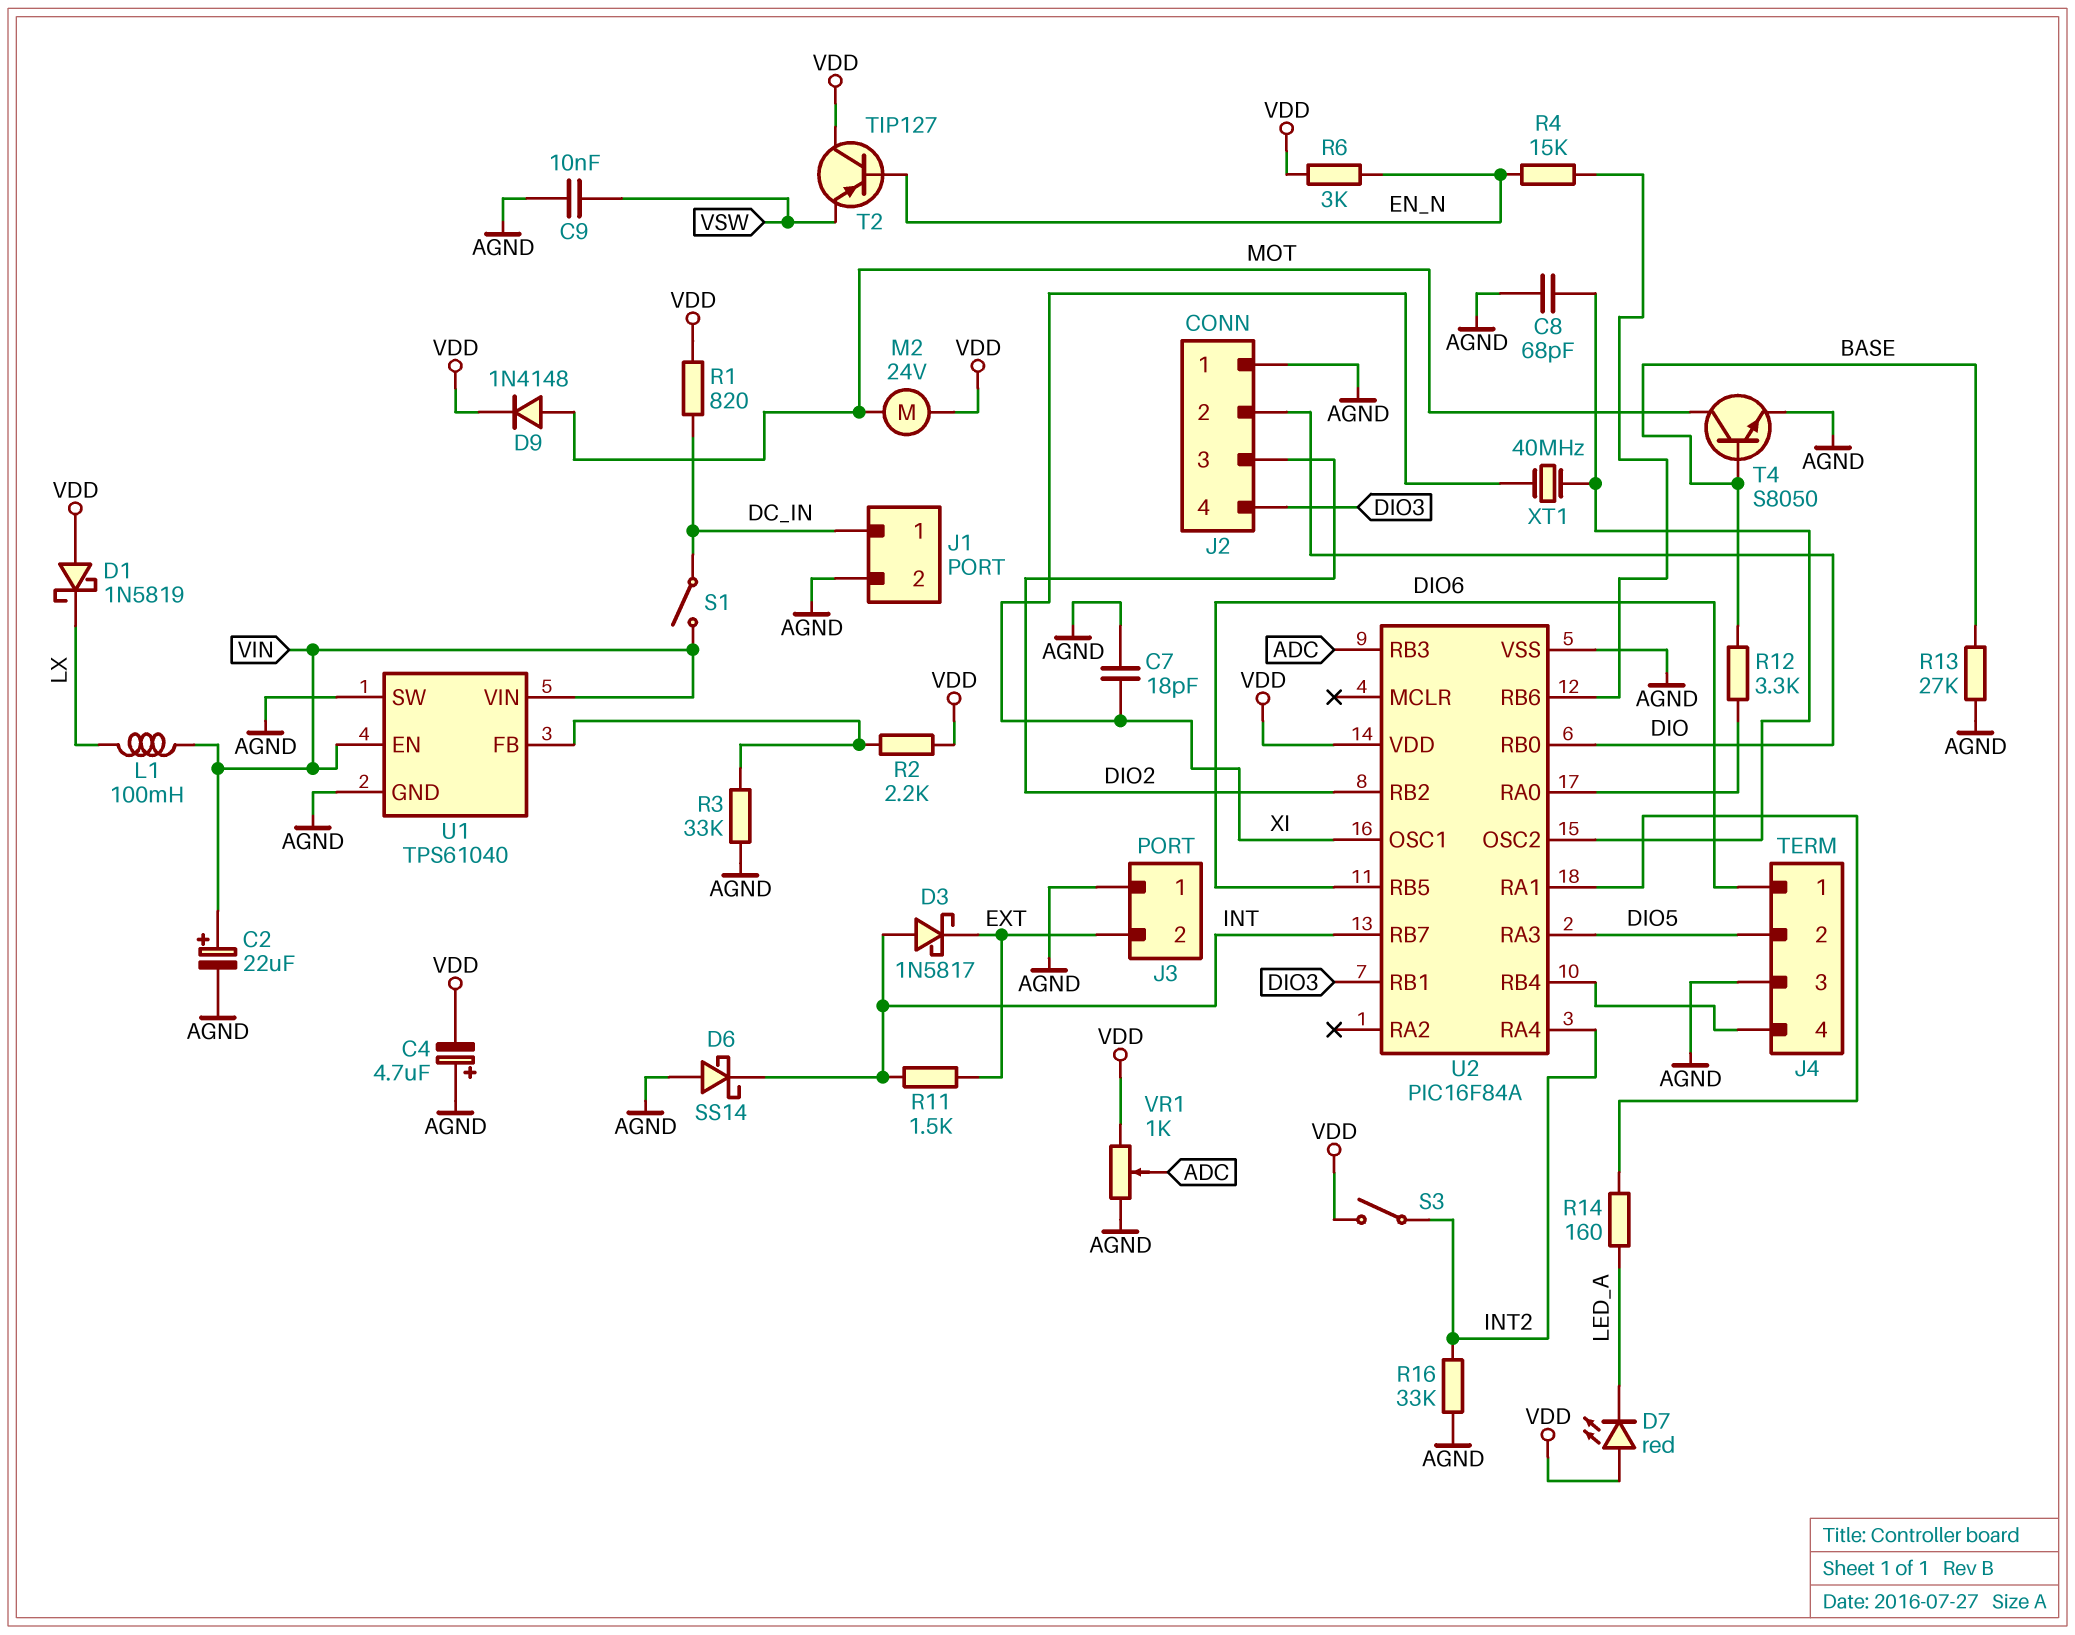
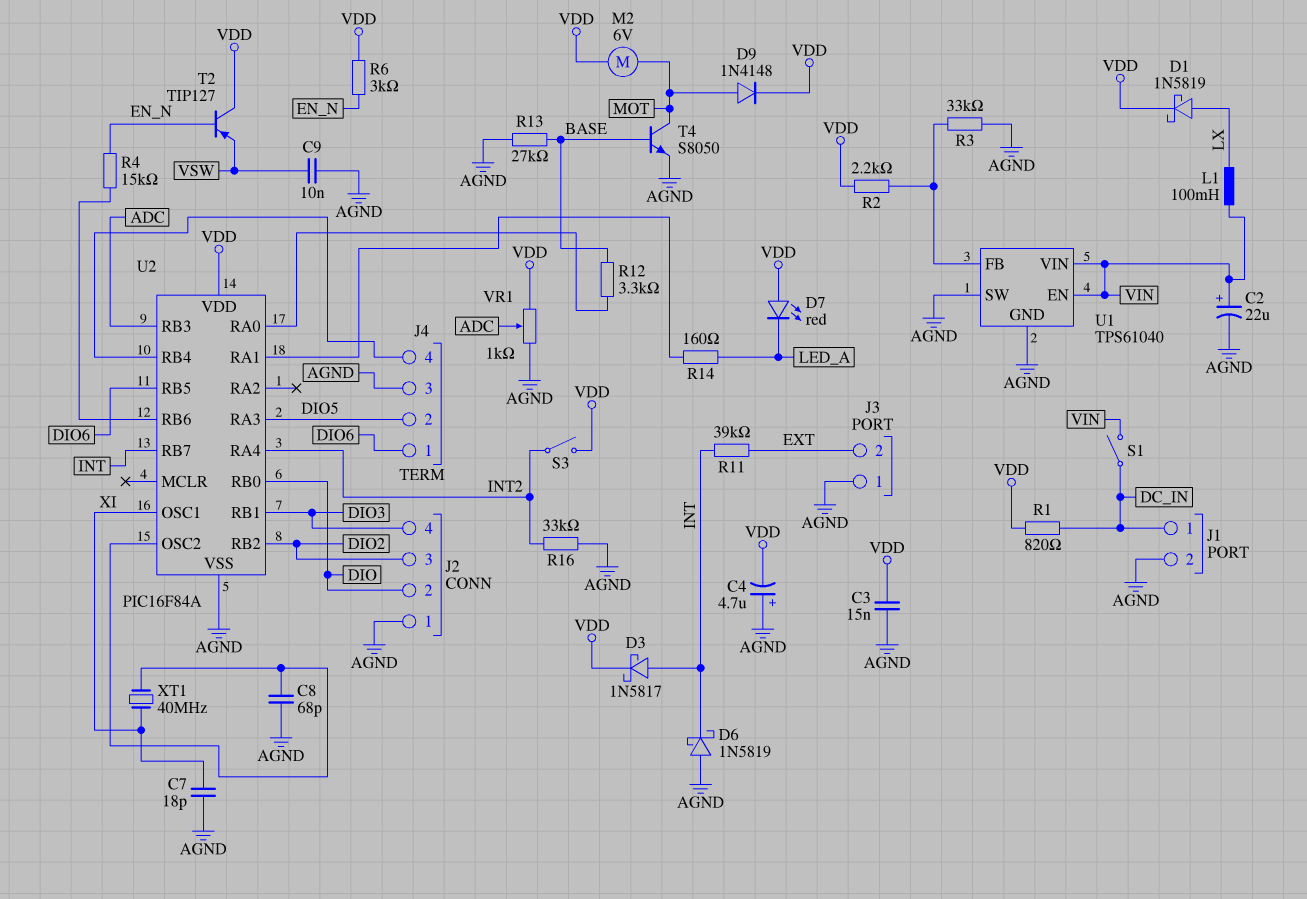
C3: none -> 15nF (AGND, VDD)
D1: schottky 1N5819 (A VDD, K LX) -> schottky 1N5819 (A LX, K VDD)
D3: schottky 1N5817 (A INT, K EXT) -> schottky 1N5817 (A INT, K VDD)
D6: schottky SS14 (A AGND, K INT) -> schottky 1N5819 (A AGND, K INT)
M2: motor 24V (MOT, VDD) -> motor 6V (MOT, VDD)
R11: 1.5k (EXT, INT) -> 39k (EXT, INT)

